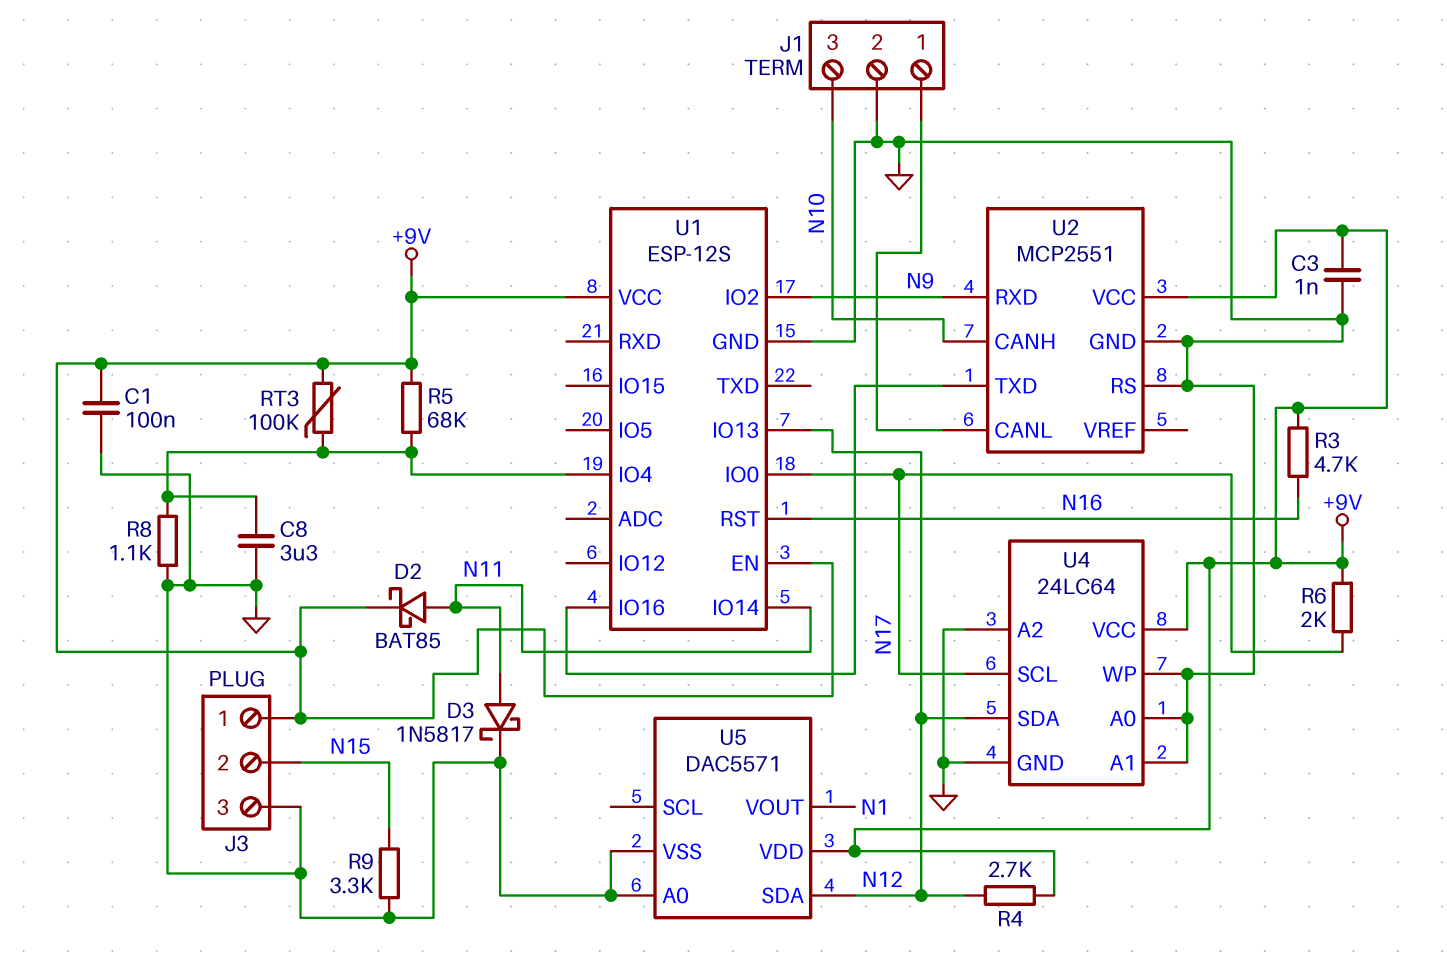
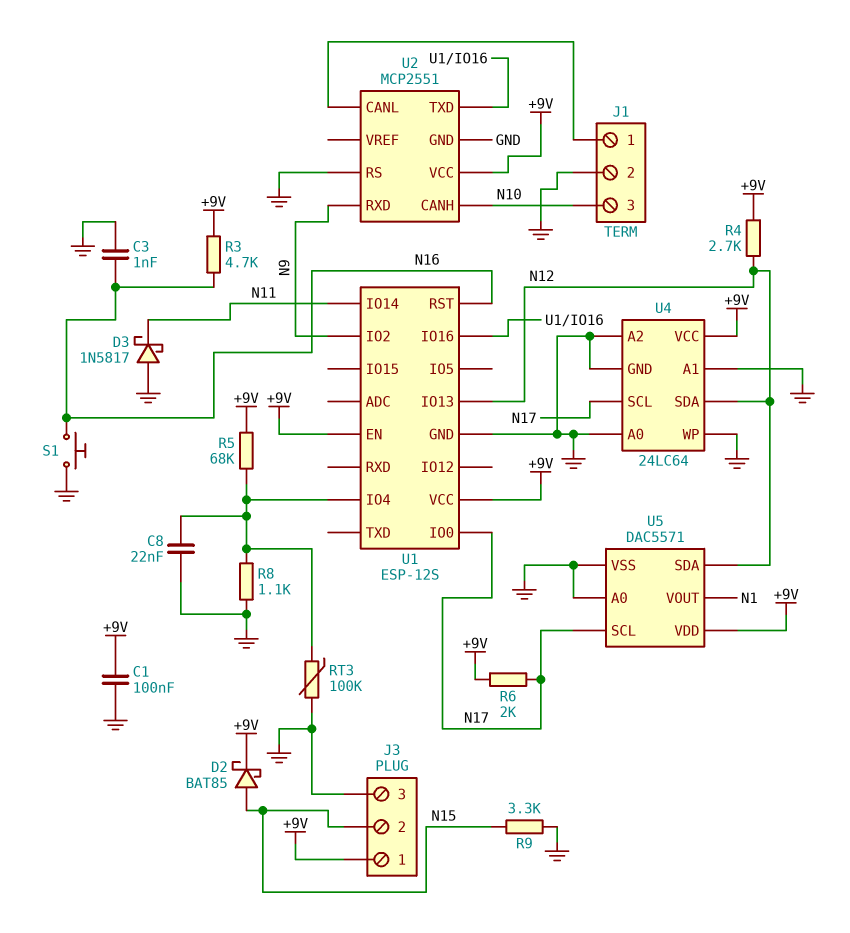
C3: 1nF (+9V, GND) -> 1nF (GND, N16)
C8: 3.3uF (GND, U1/IO4) -> 22nF (GND, U1/IO4)
D2: schottky BAT85 (A N11, K +9V) -> schottky BAT85 (A N15, K +9V)
D3: schottky 1N5817 (A N11, K GND) -> schottky 1N5817 (A GND, K N11)
RT3: 100k (+9V, U1/IO4) -> 100k (GND, U1/IO4)
S1: none -> button (GND, N16)
U5 pin SCL: none -> N17

